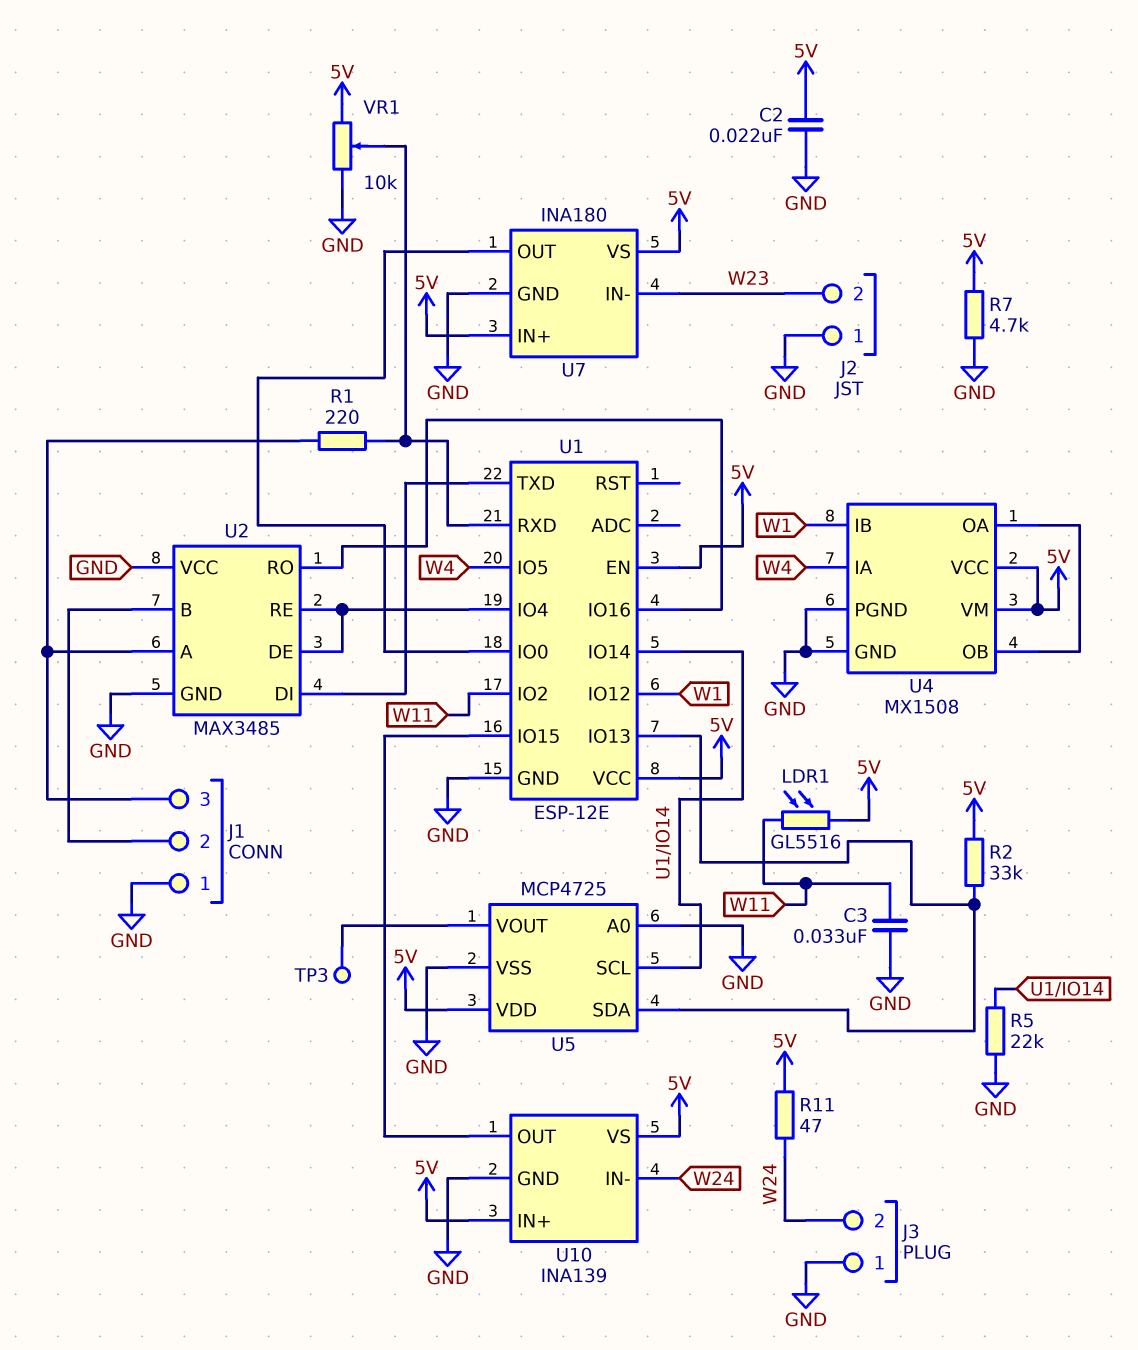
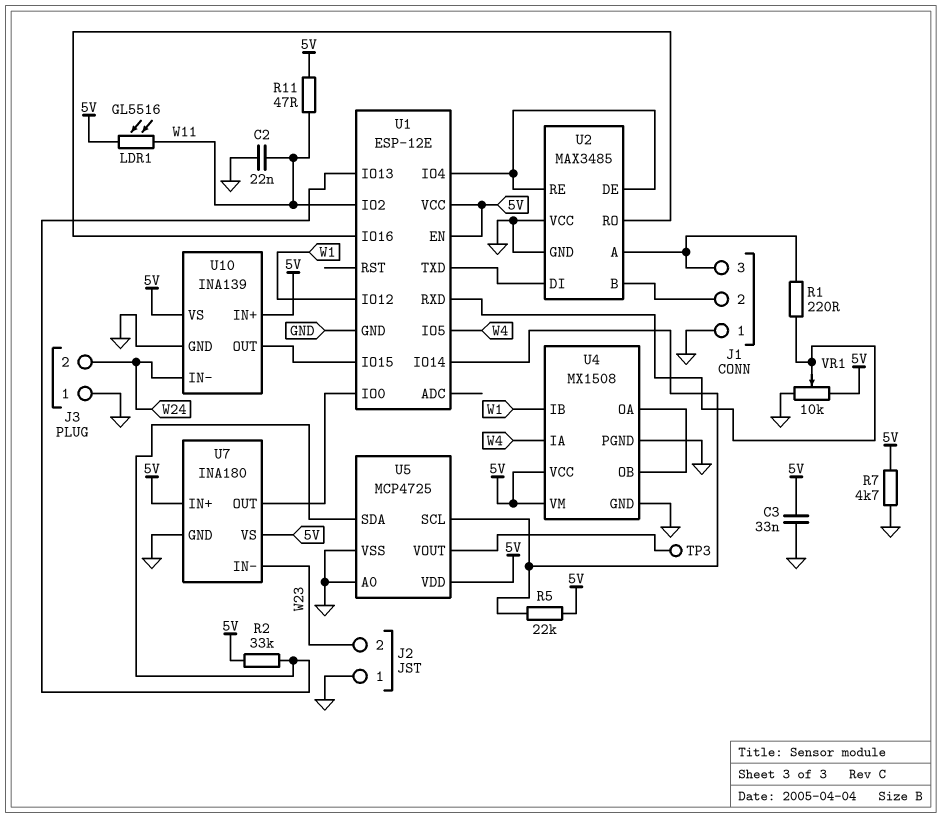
C2: 22nF (5V, GND) -> 22nF (GND, W11)
C3: 33nF (GND, W11) -> 33nF (5V, GND)
R5: 22k (GND, U1/IO14) -> 22k (5V, U1/IO14)
R11: 47 (5V, W24) -> 47 (5V, W11)

